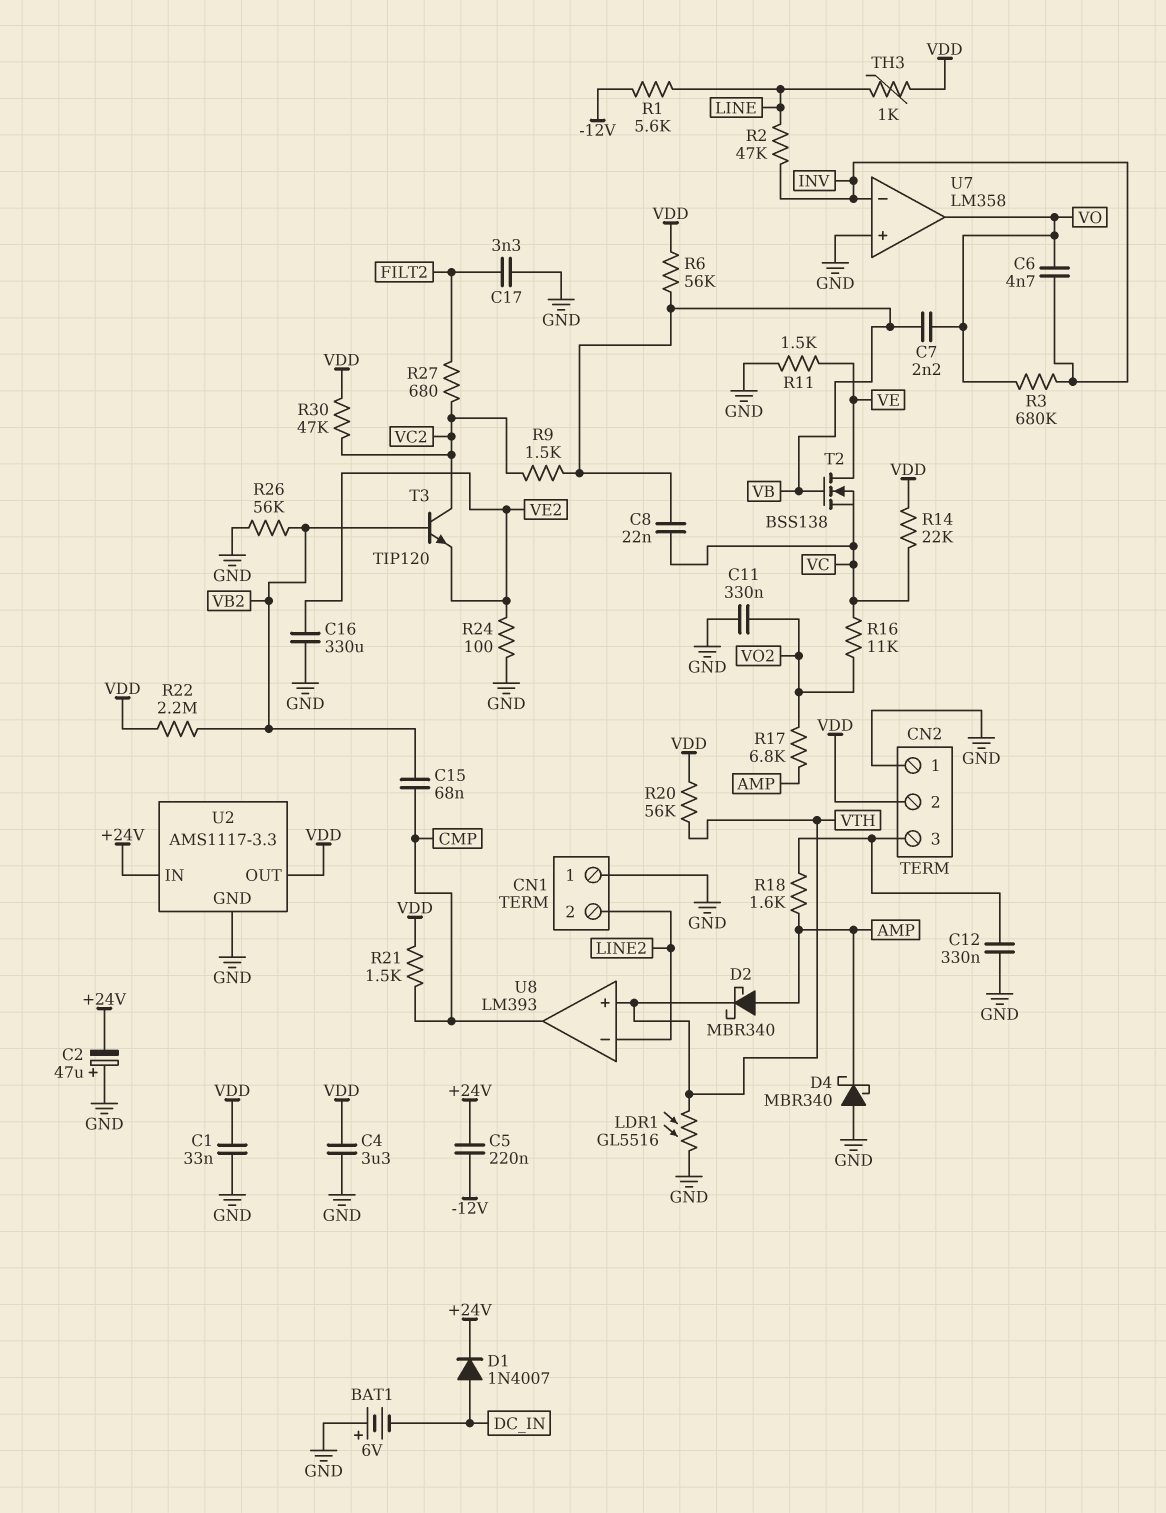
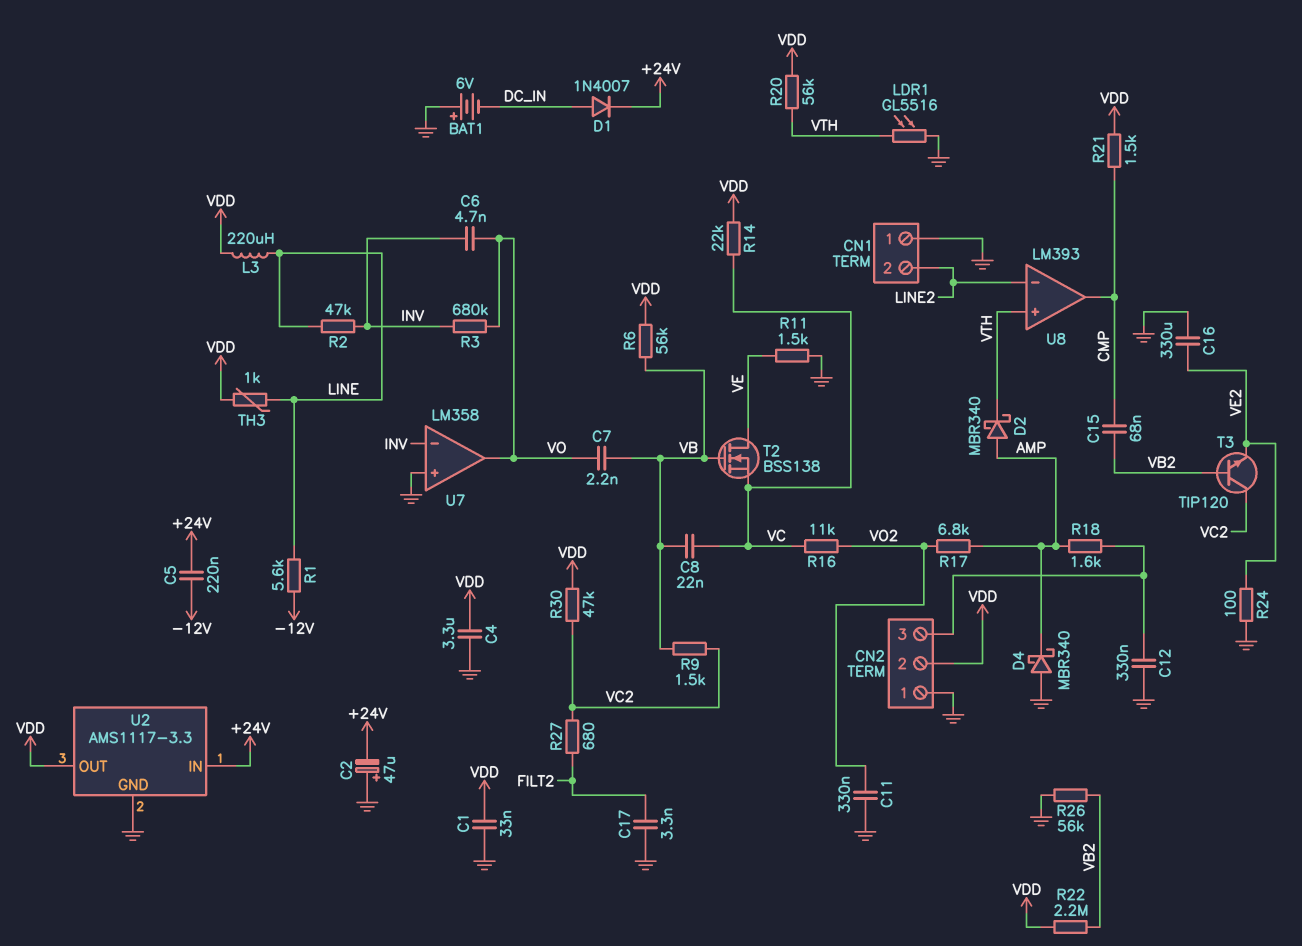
L3: none -> 220uH (LINE, VDD)

